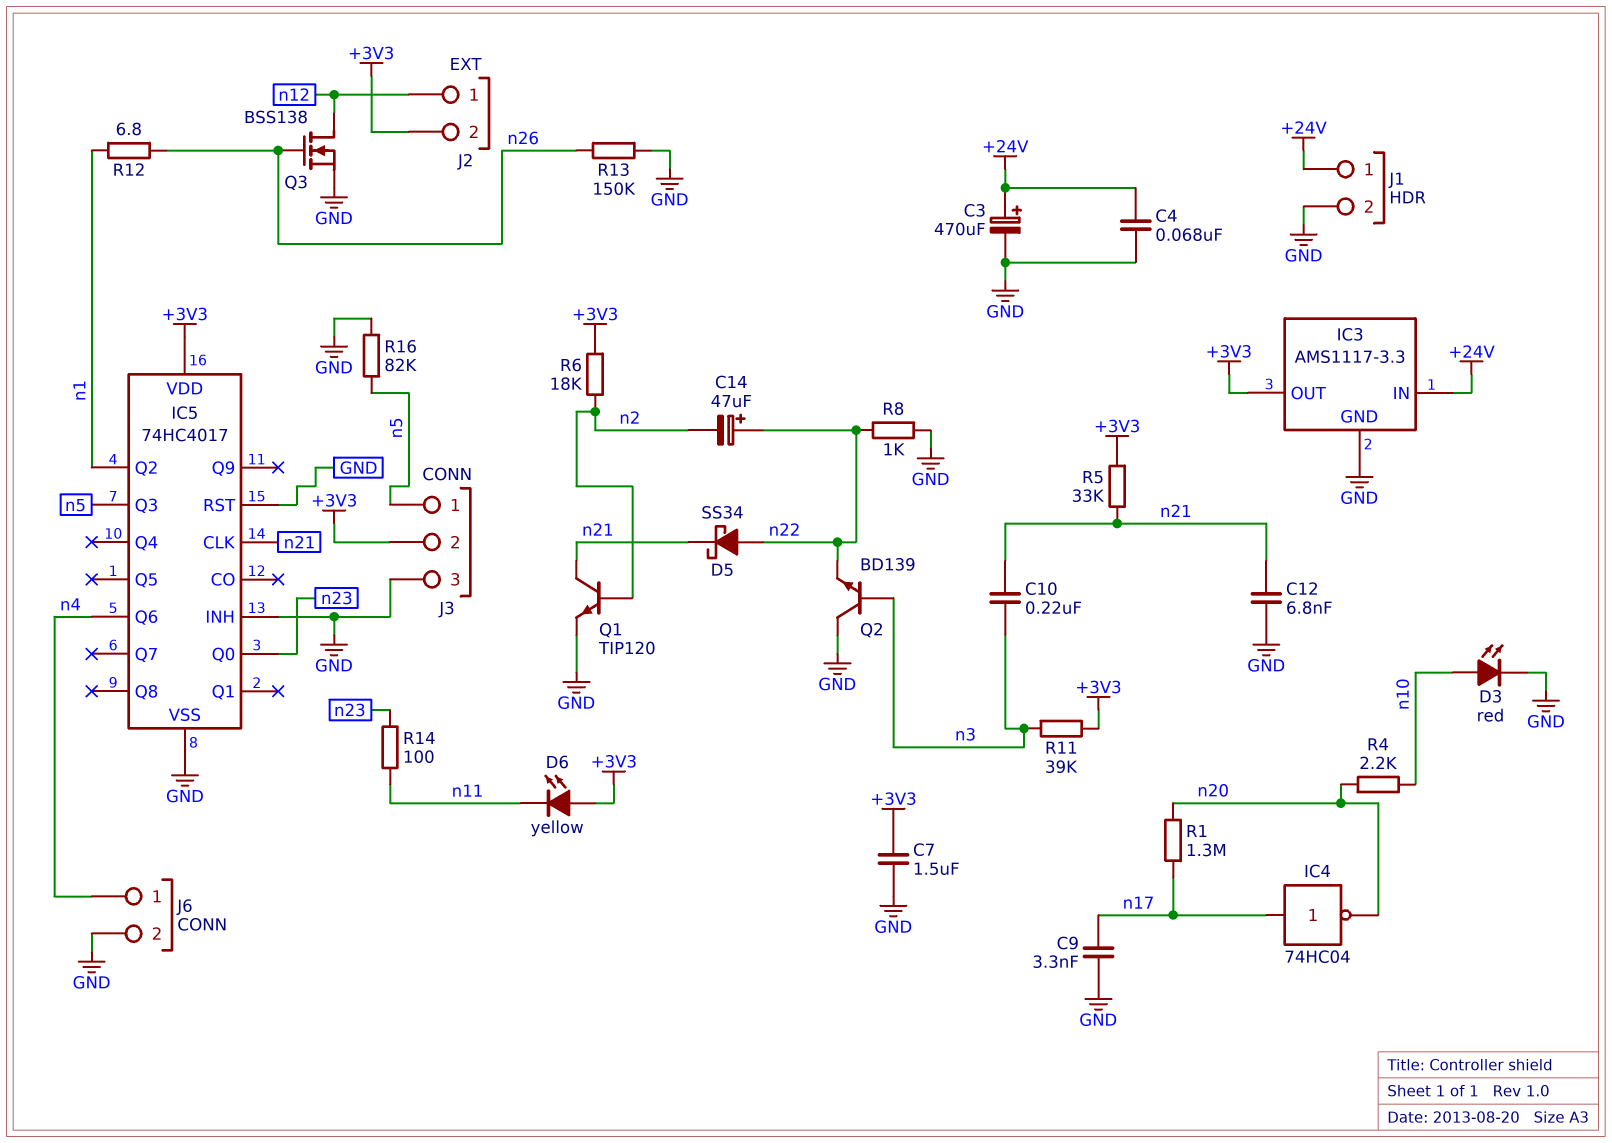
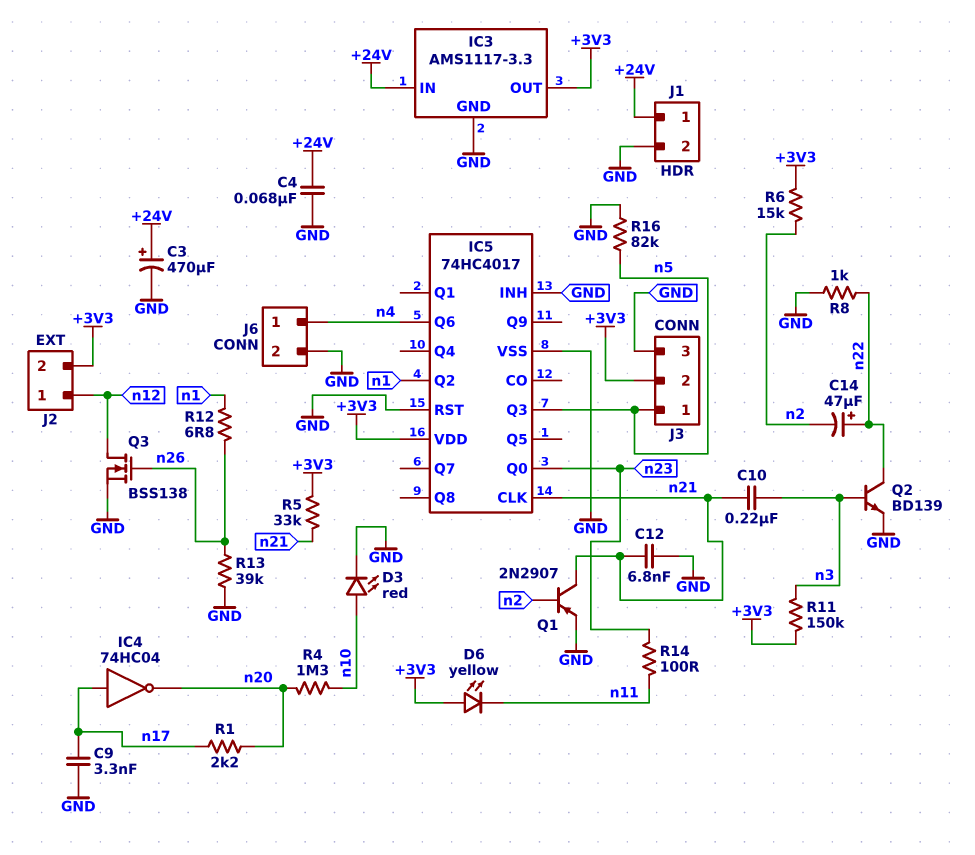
C7: 1.5uF (+3V3, GND) -> none
D5: schottky SS34 (A n22, K n21) -> none
Q1: NPN TIP120 (B n2, C n21, E GND) -> PNP 2N2907 (B n2, C n21, E GND)
Q2: NPN BD139 (B n3, C GND, E n22) -> NPN BD139 (B n3, C n22, E GND)
R1: 1.3M (n17, n20) -> 2.2k (n17, n20)
R4: 2.2k (n10, n20) -> 1.3M (n10, n20)
R6: 18k (+3V3, n2) -> 15k (+3V3, n2)
R11: 39k (+3V3, n3) -> 150k (+3V3, n3)
R13: 150k (GND, n26) -> 39k (GND, n26)

